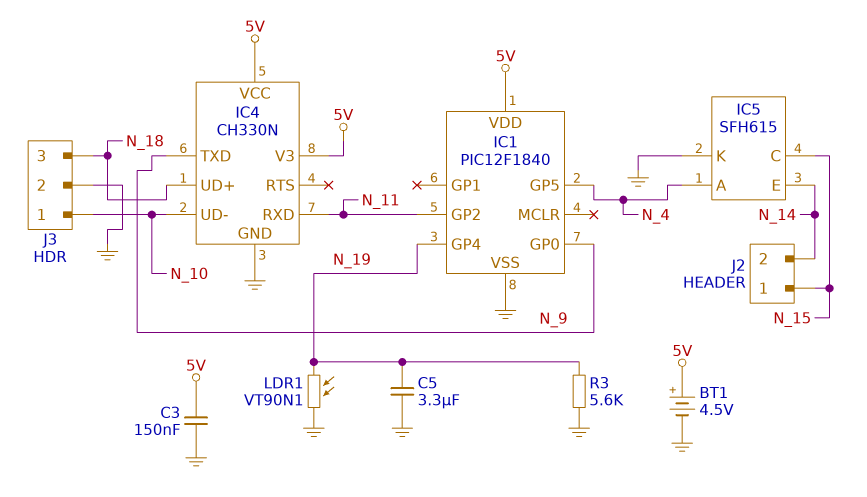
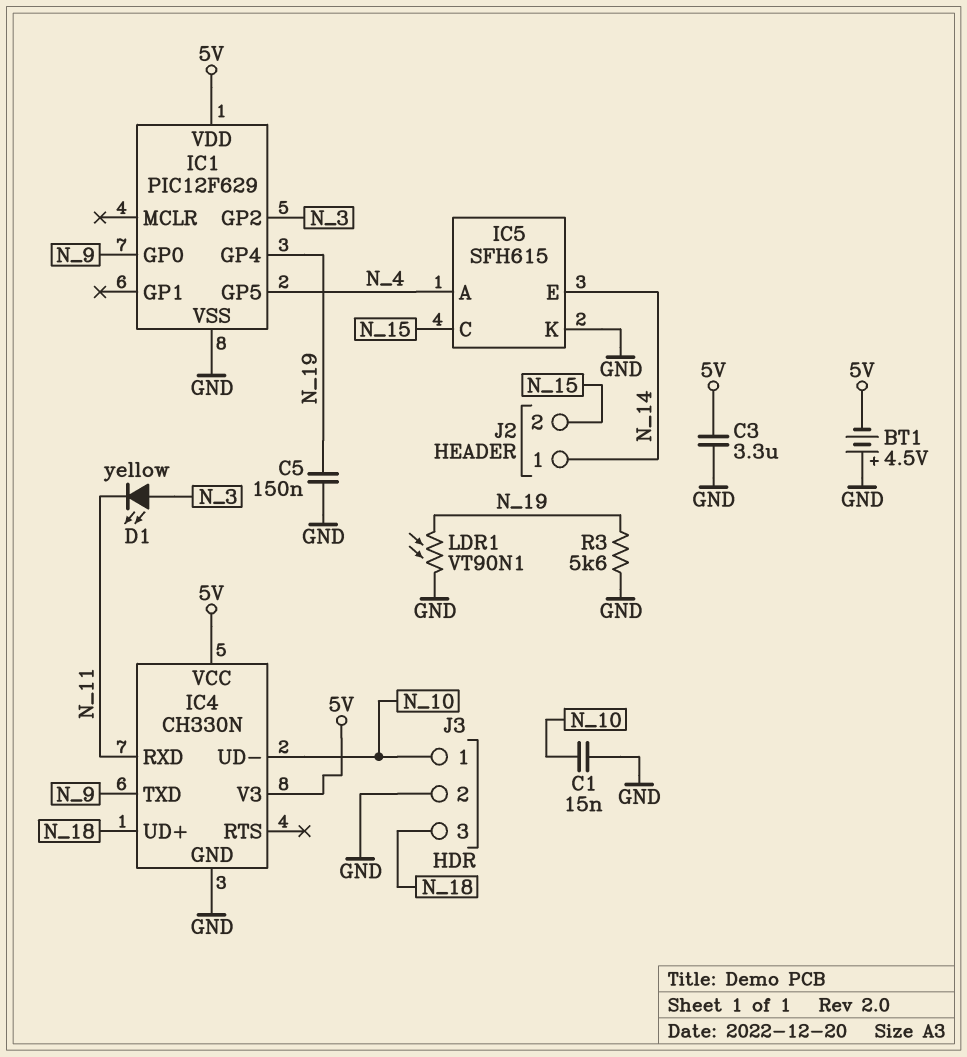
BT1: 4.5V (plus 5V, minus GND) -> 4.5V (plus GND, minus 5V)
C1: none -> 15nF (GND, N_10)
C3: 150nF (5V, GND) -> 3.3uF (5V, GND)
C5: 3.3uF (GND, N_19) -> 150nF (GND, N_19)
D1: none -> LED yellow (A N_3, K N_11)
IC1: PIC12F1840 -> PIC12F629
IC1 pin GP2: N_11 -> N_3
J2 pin 1: N_15 -> N_14
J2 pin 2: N_14 -> N_15

